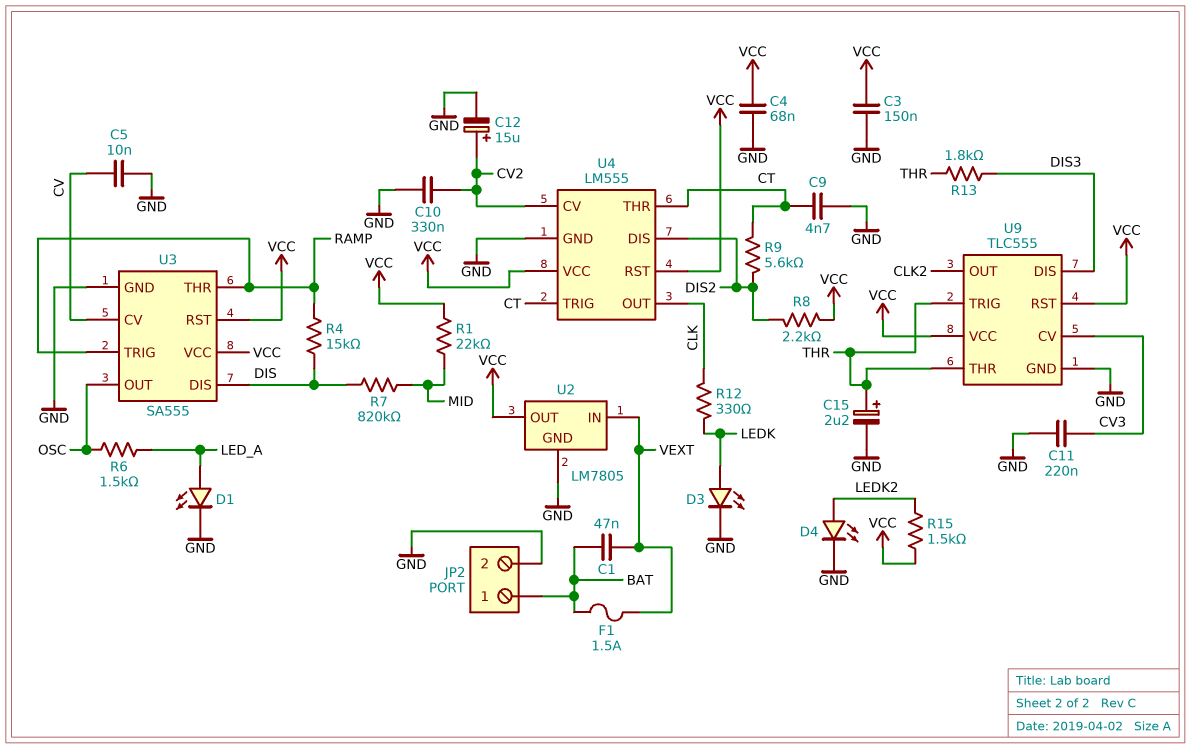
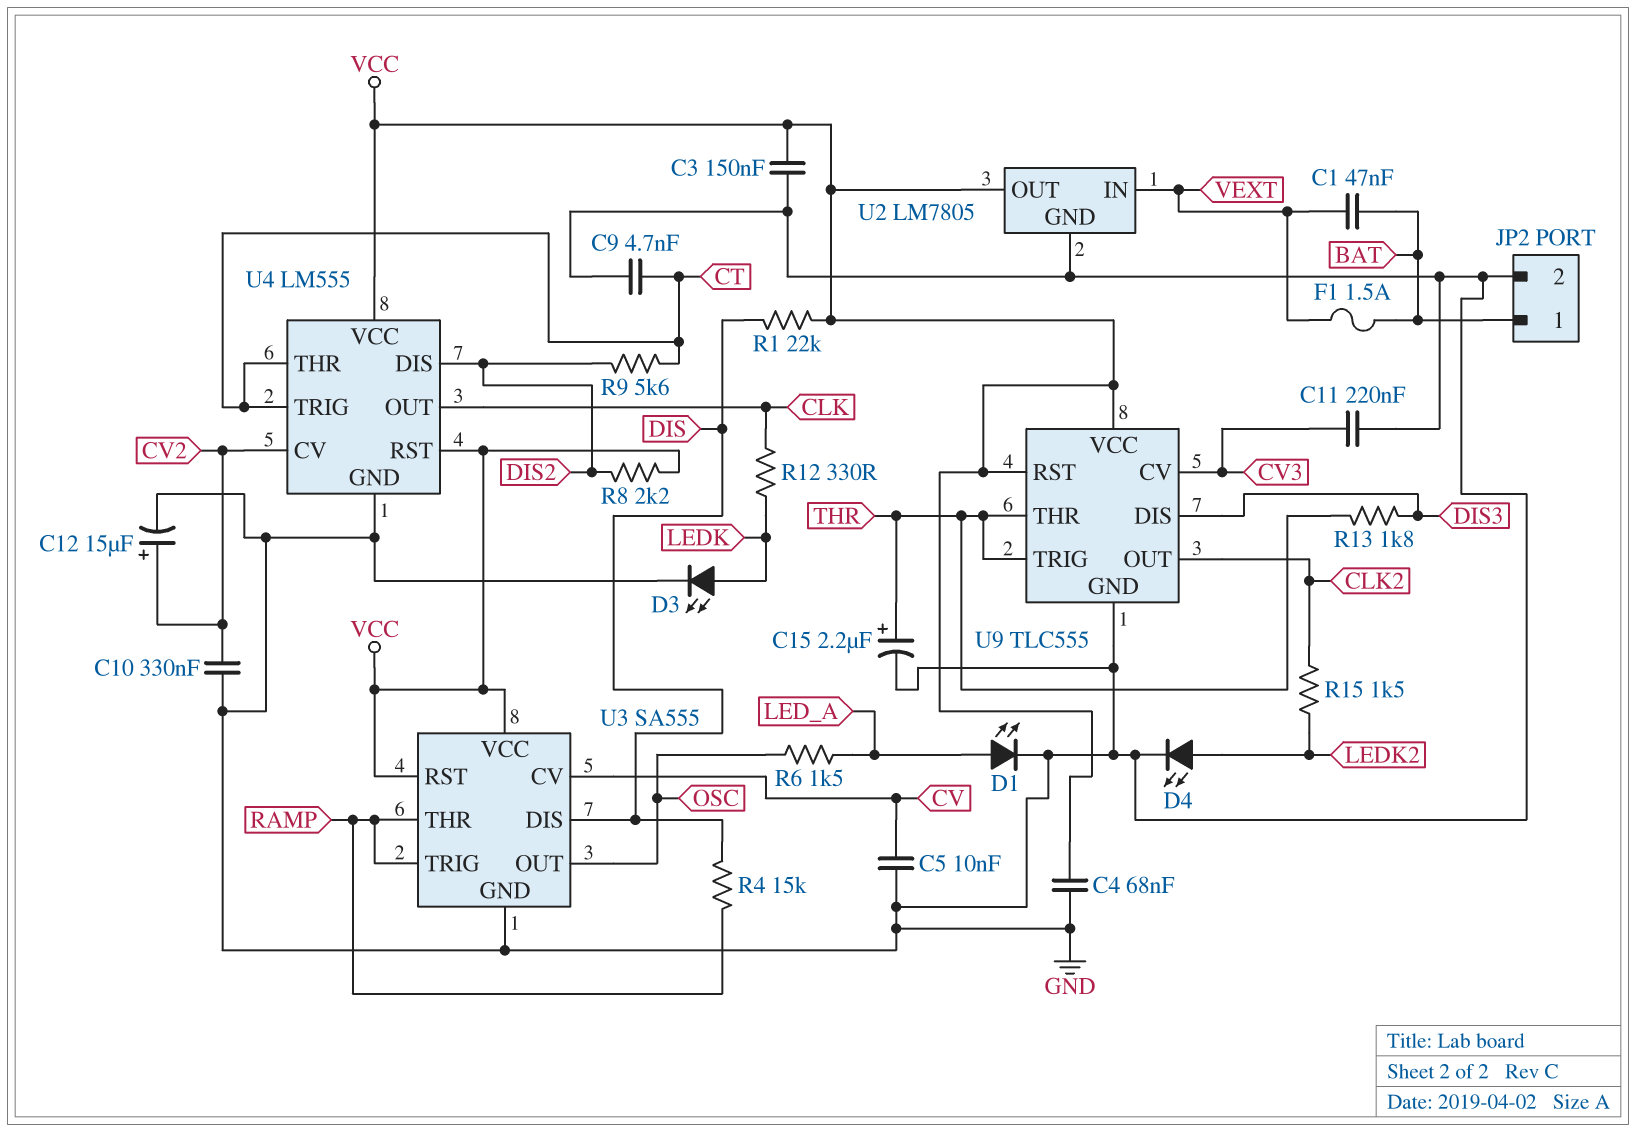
R1: 22k (MID, VCC) -> 22k (DIS, VCC)
R7: 820k (DIS, MID) -> none
R15: 1.5k (LEDK2, VCC) -> 1.5k (CLK2, LEDK2)

